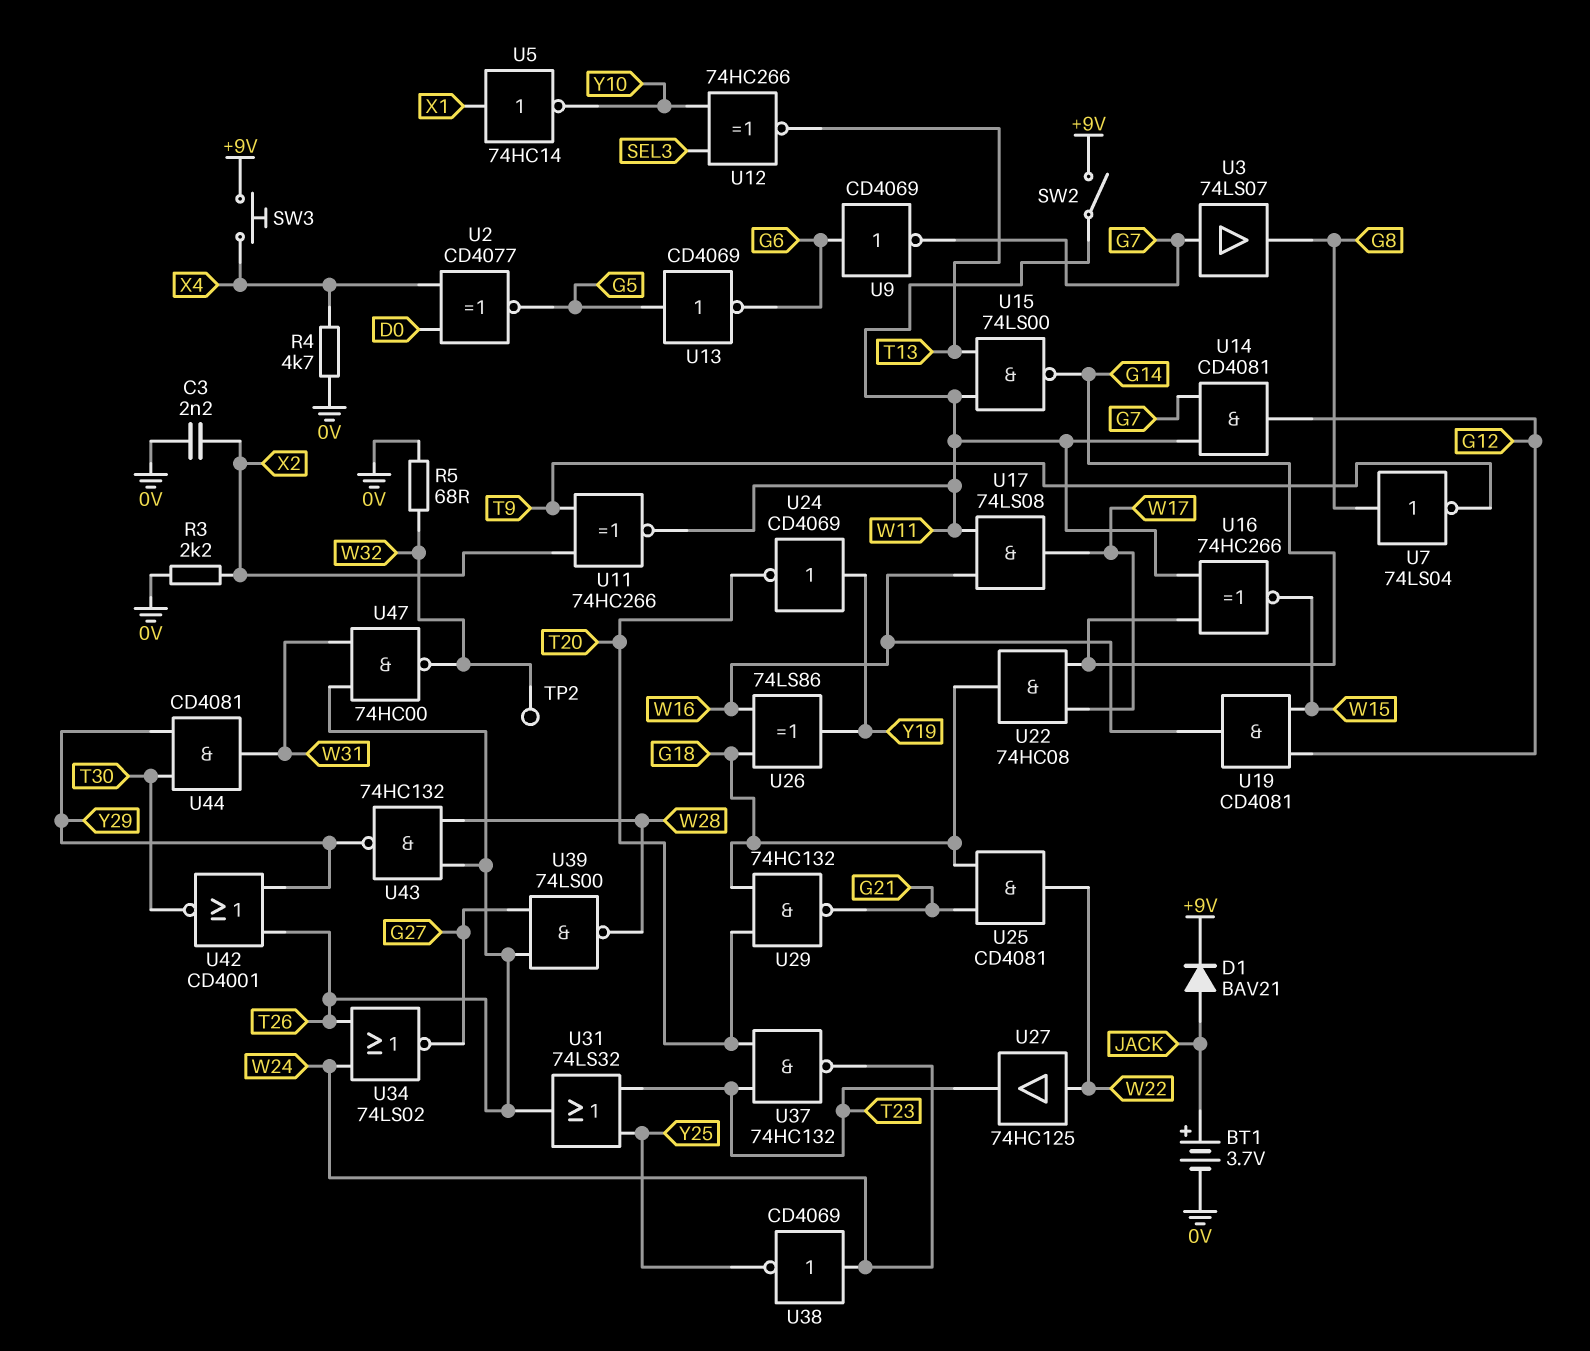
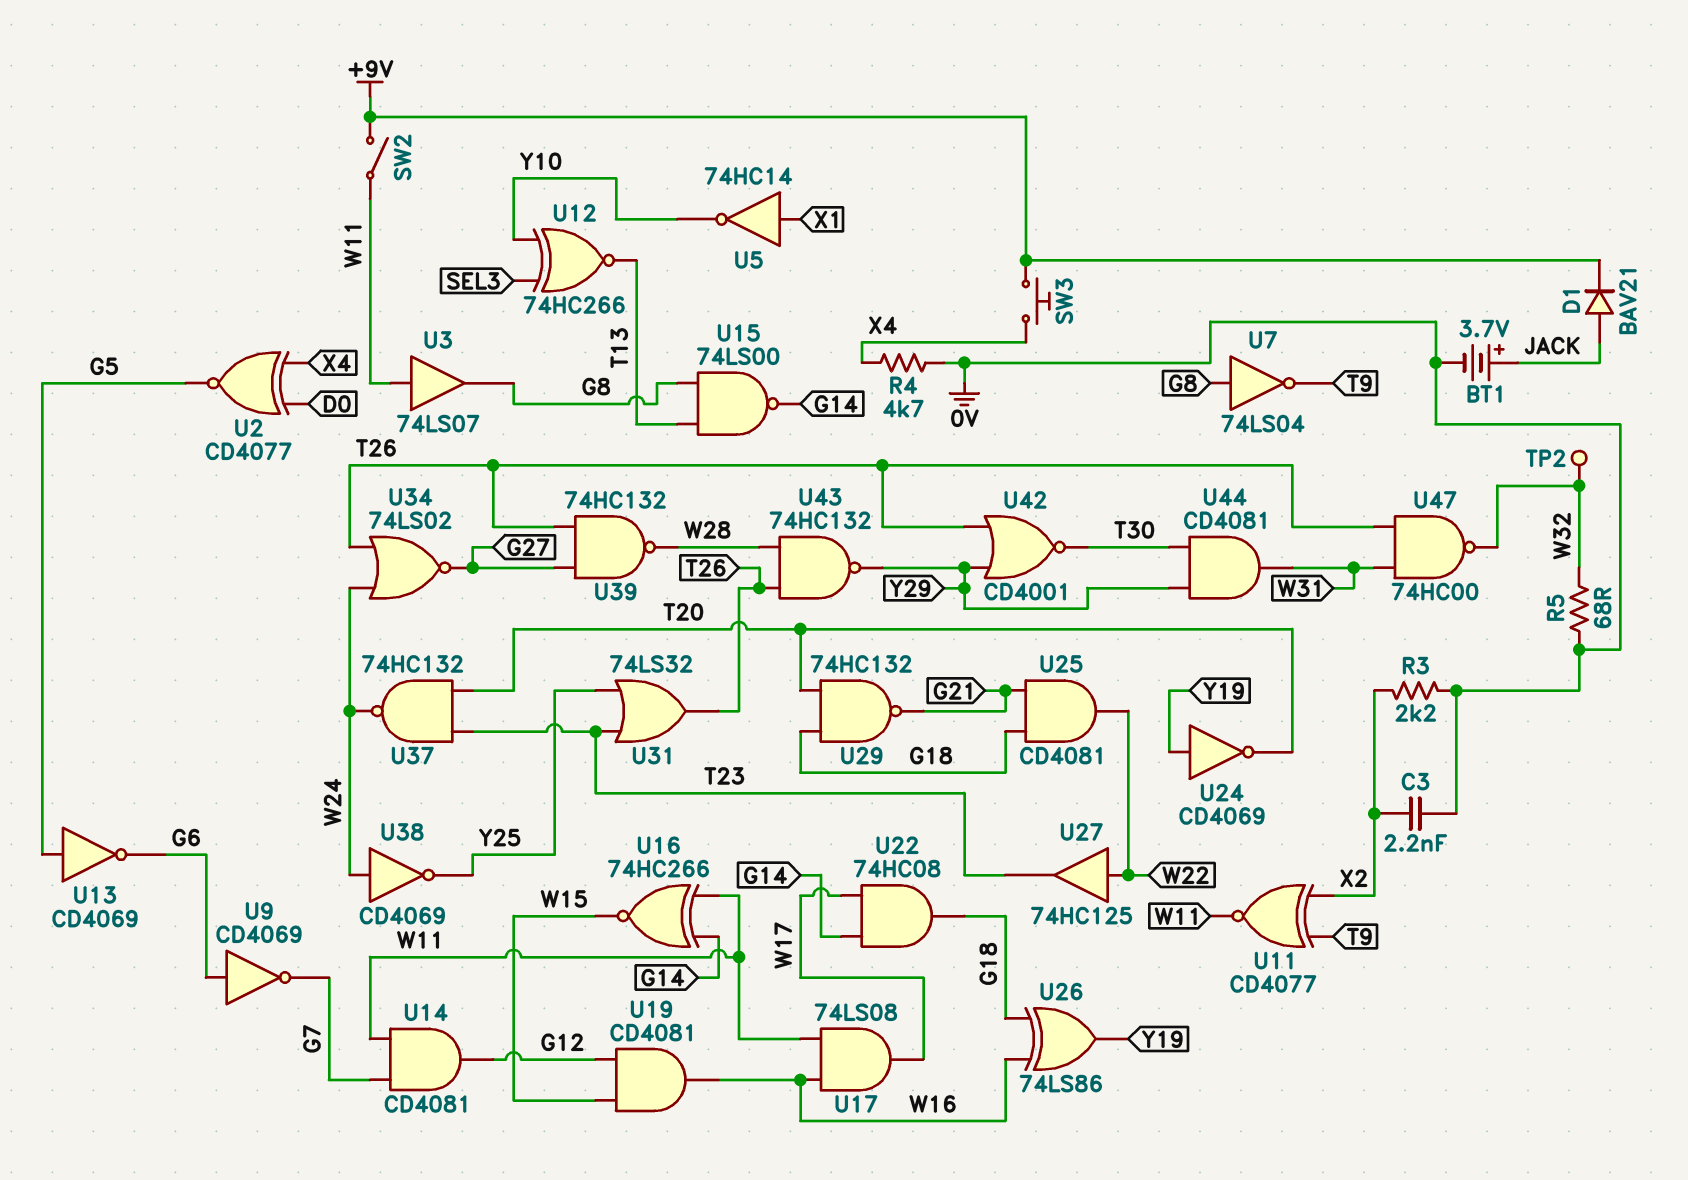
U3: buffer 74LS07 (in G7, out G8) -> buffer 74LS07 (in W11, out G8)
U11: XNOR 74HC266 (in T9, in X2, out W11) -> XNOR CD4077 (in T9, in X2, out W11)
U15: NAND 74LS00 (in T13, in W11, out G14) -> NAND 74LS00 (in G8, in T13, out G14)
U39: NAND 74LS00 (in G27, in T26, out W28) -> NAND 74HC132 (in G27, in T26, out W28)

